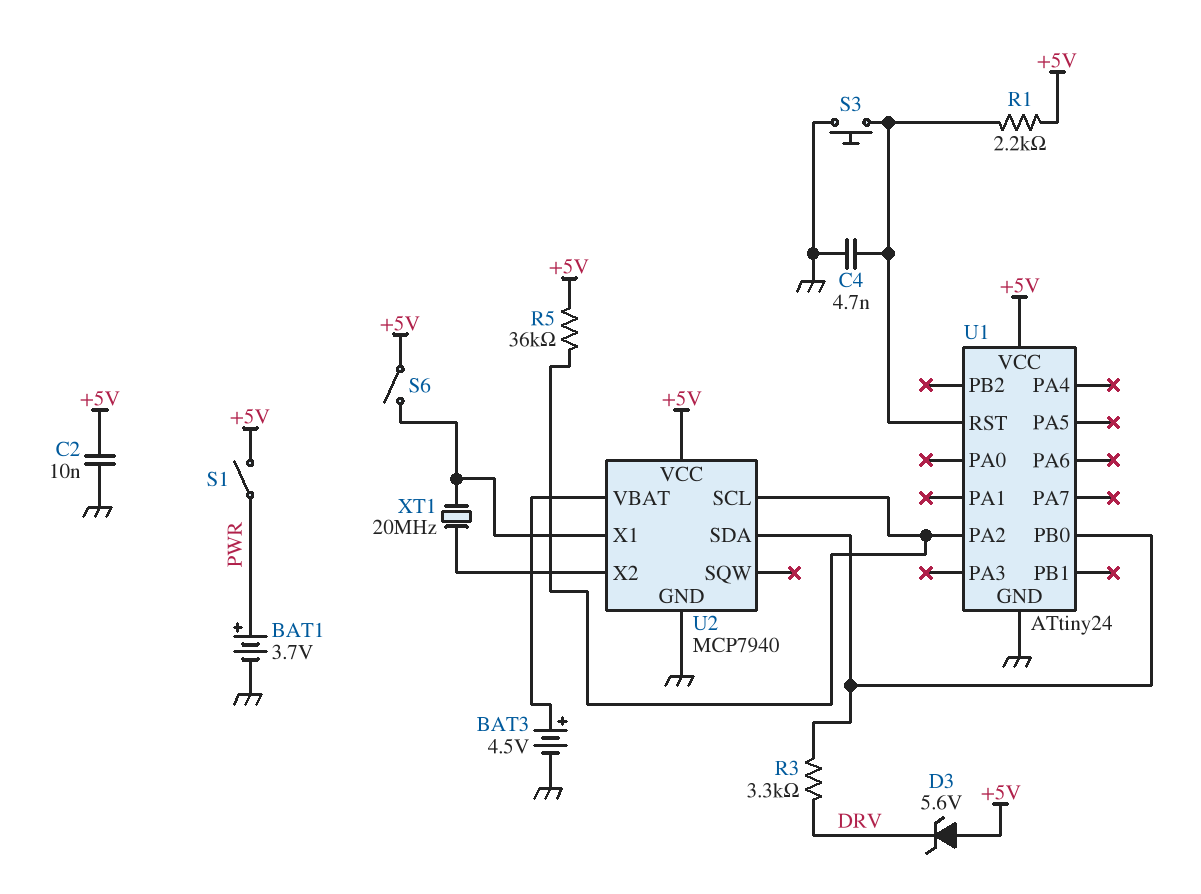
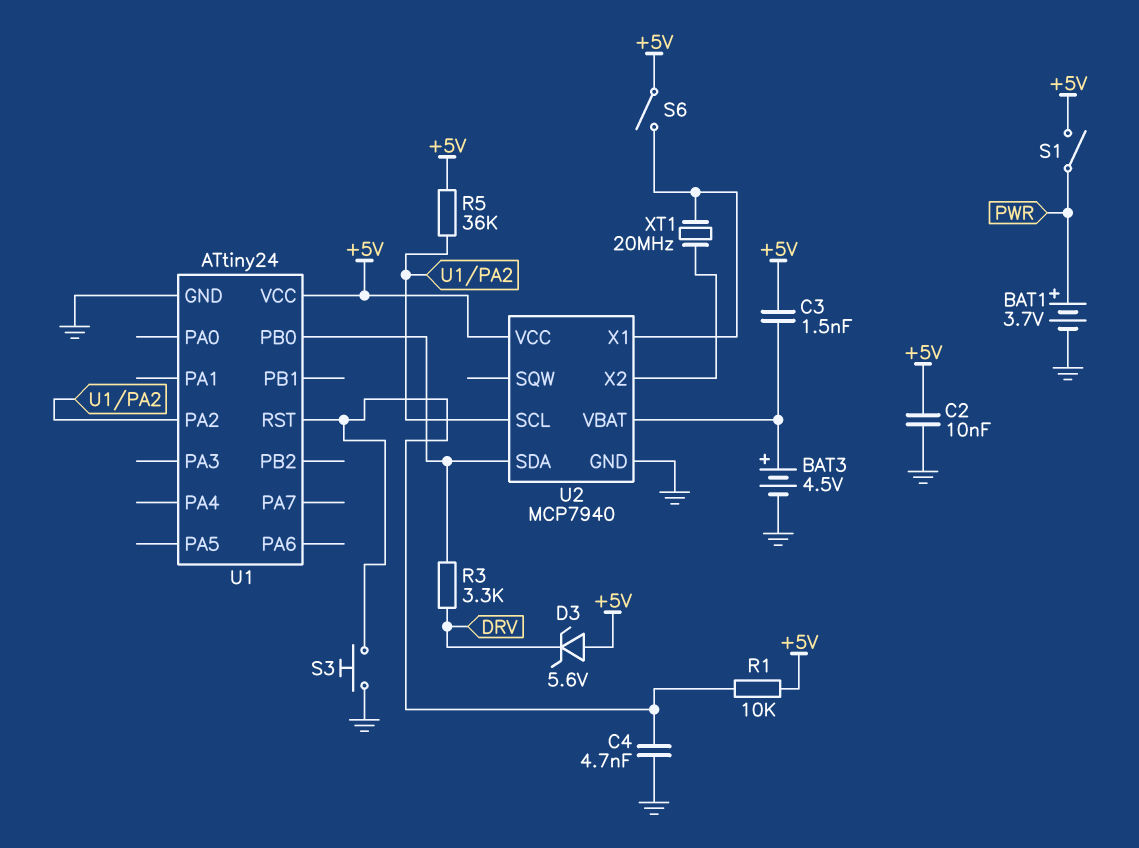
C3: none -> 1.5nF (+5V, U2/VBAT)
R1: 2.2k (+5V, U1/RST) -> 10k (+5V, U1/RST)

